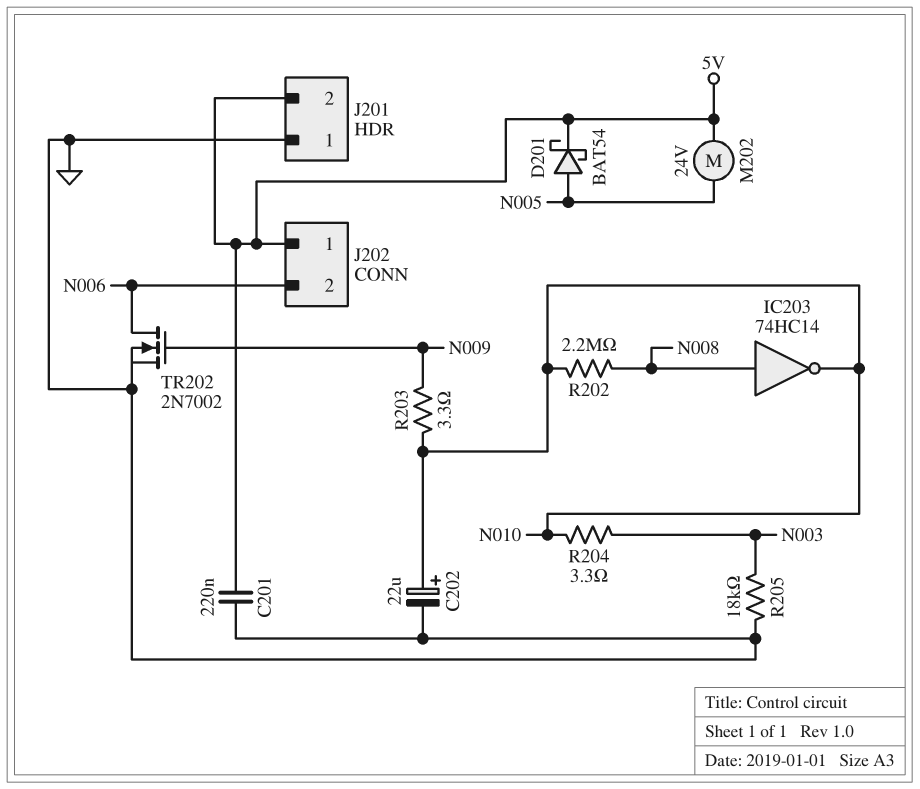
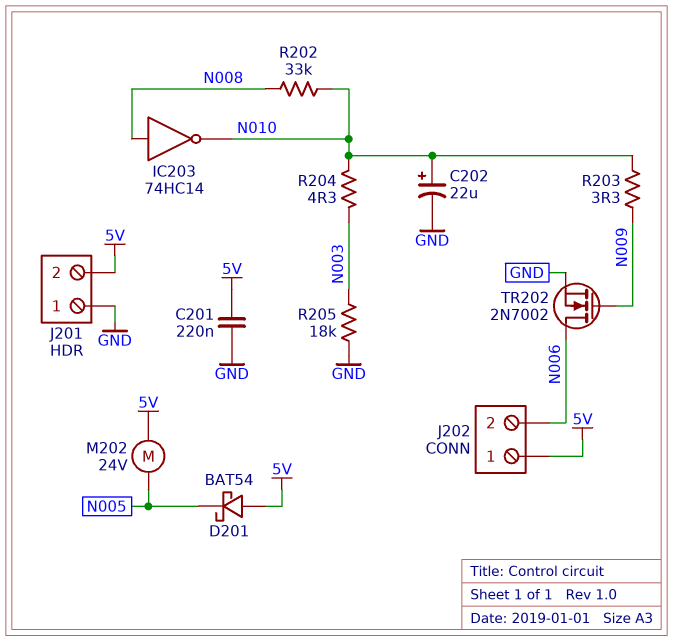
D201: schottky BAT54 (A N005, K 5V) -> schottky BAT54 (A 5V, K N005)
R202: 2.2M (N008, N010) -> 33k (N008, N010)
R204: 3.3 (N003, N010) -> 4.3 (N003, N010)

